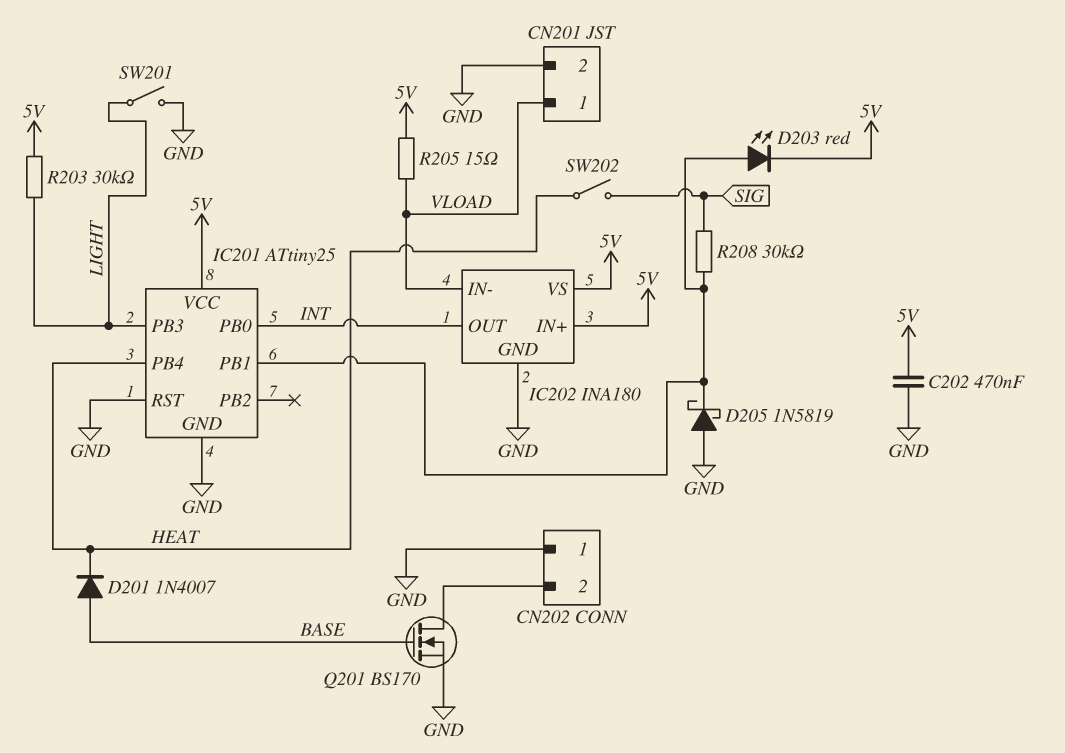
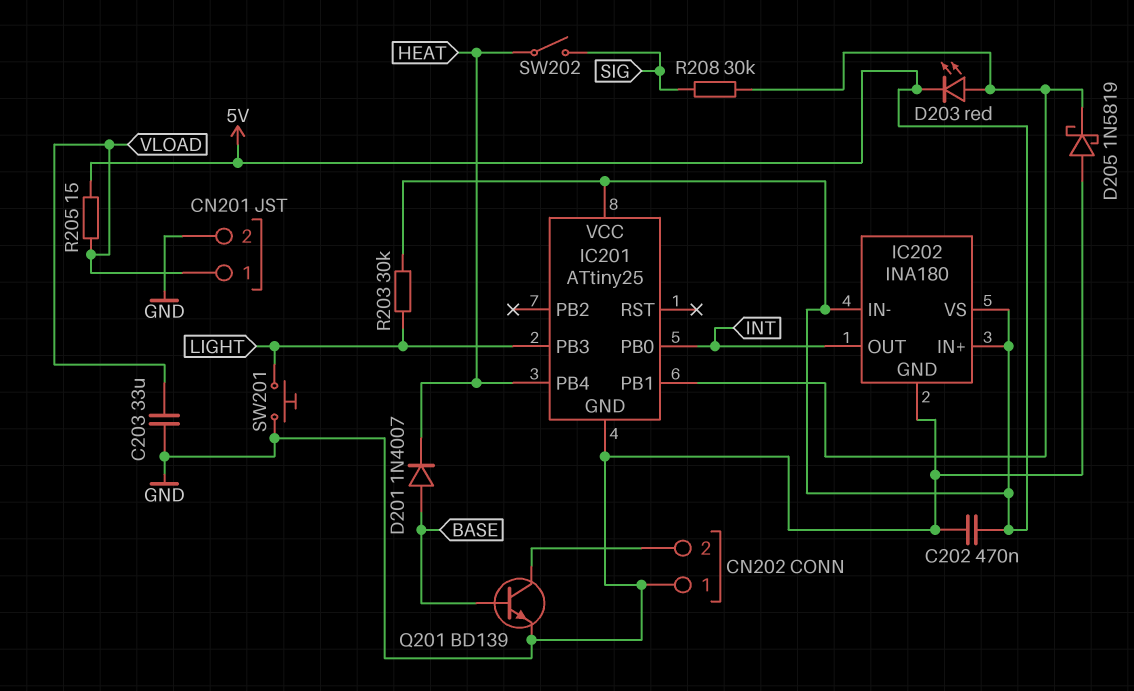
C203: none -> 33uF (GND, VLOAD)
IC201 pin RST: GND -> none
IC202 pin IN-: VLOAD -> 5V
Q201: NMOS BS170 (G BASE, D CN202/2, S GND) -> NPN BD139 (B BASE, C CN202/2, E GND)
SW201: switch (GND, LIGHT) -> button (GND, LIGHT)

